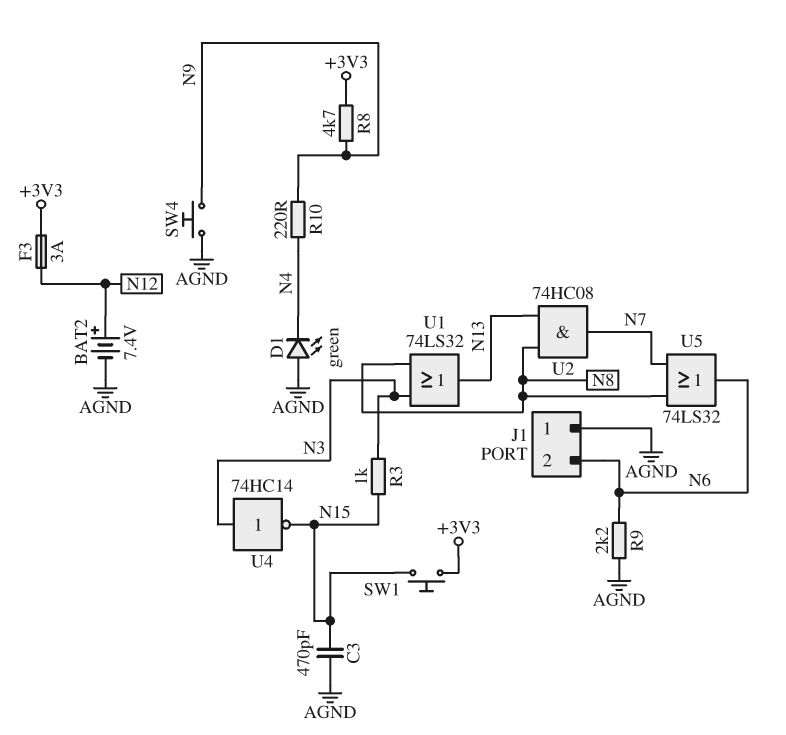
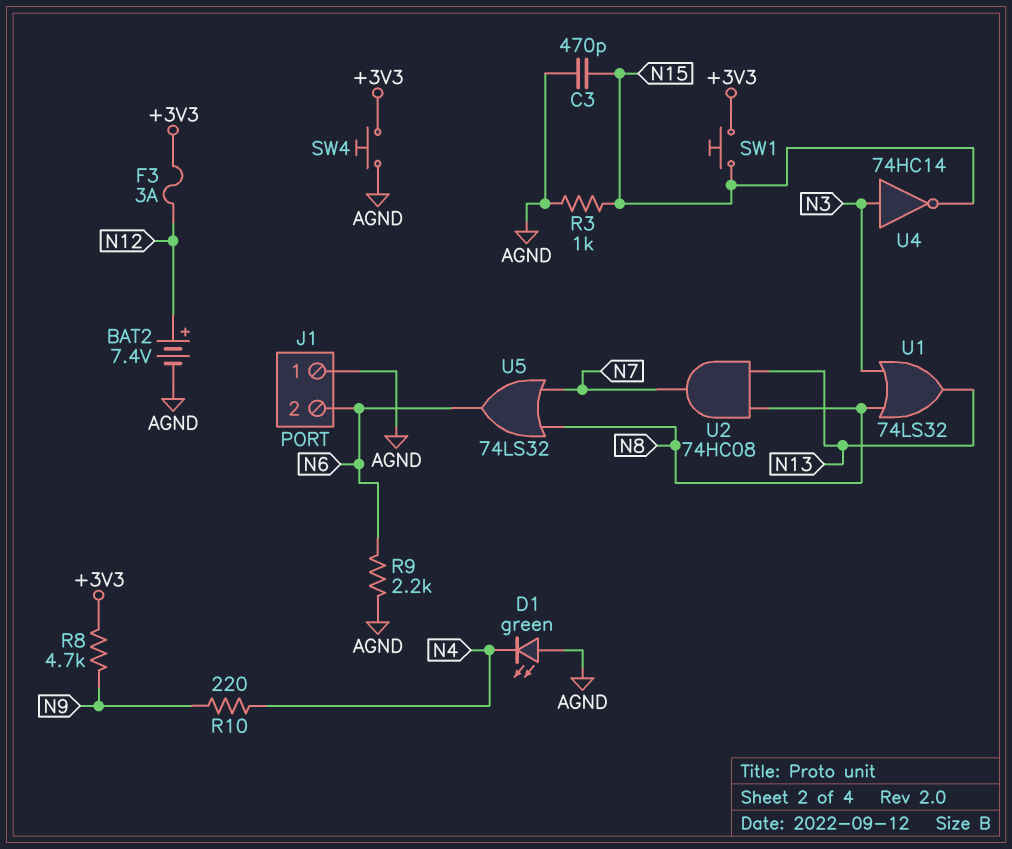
R3: 1k (N3, N15) -> 1k (AGND, N15)
SW4: button (AGND, N9) -> button (+3V3, AGND)

